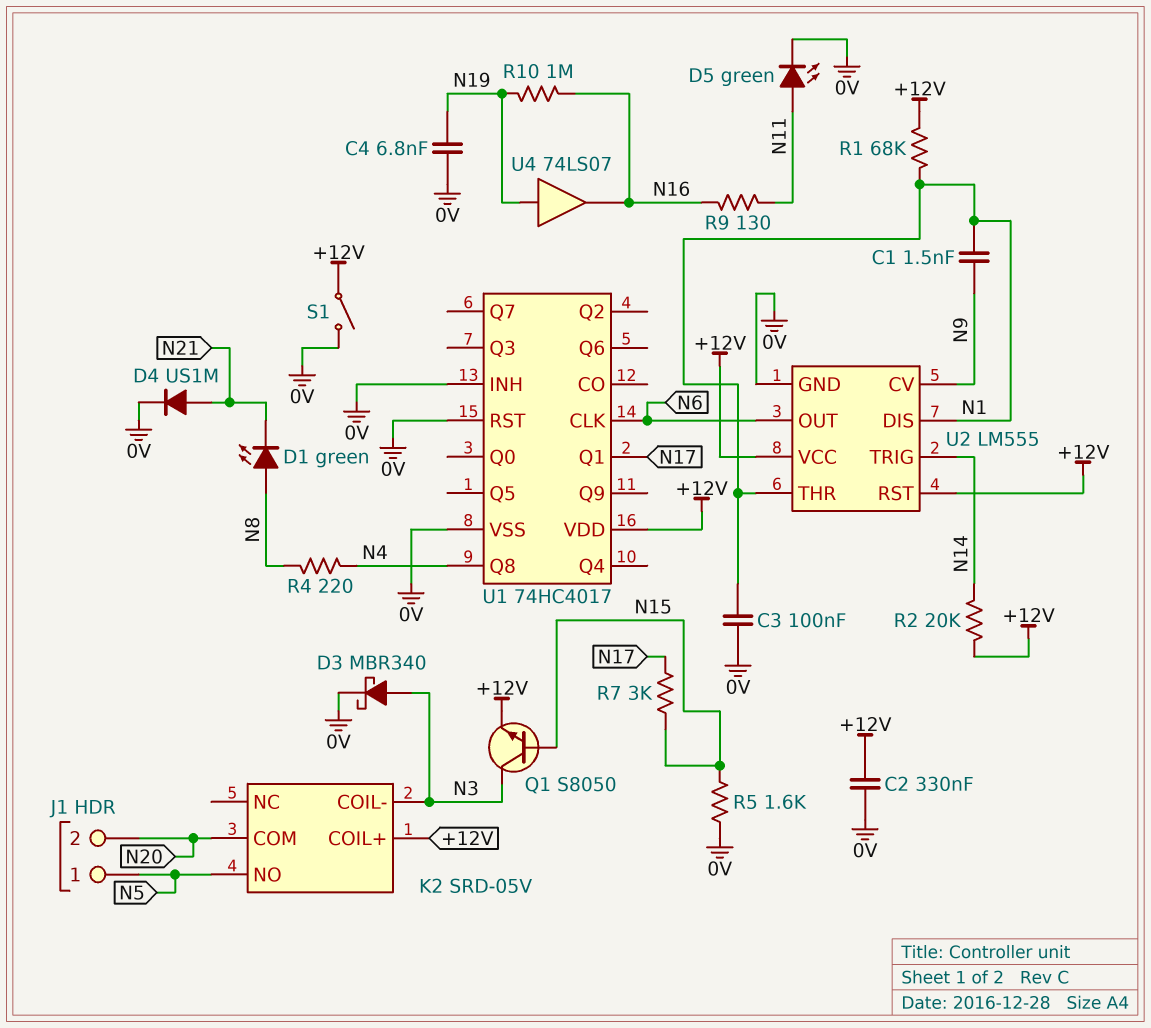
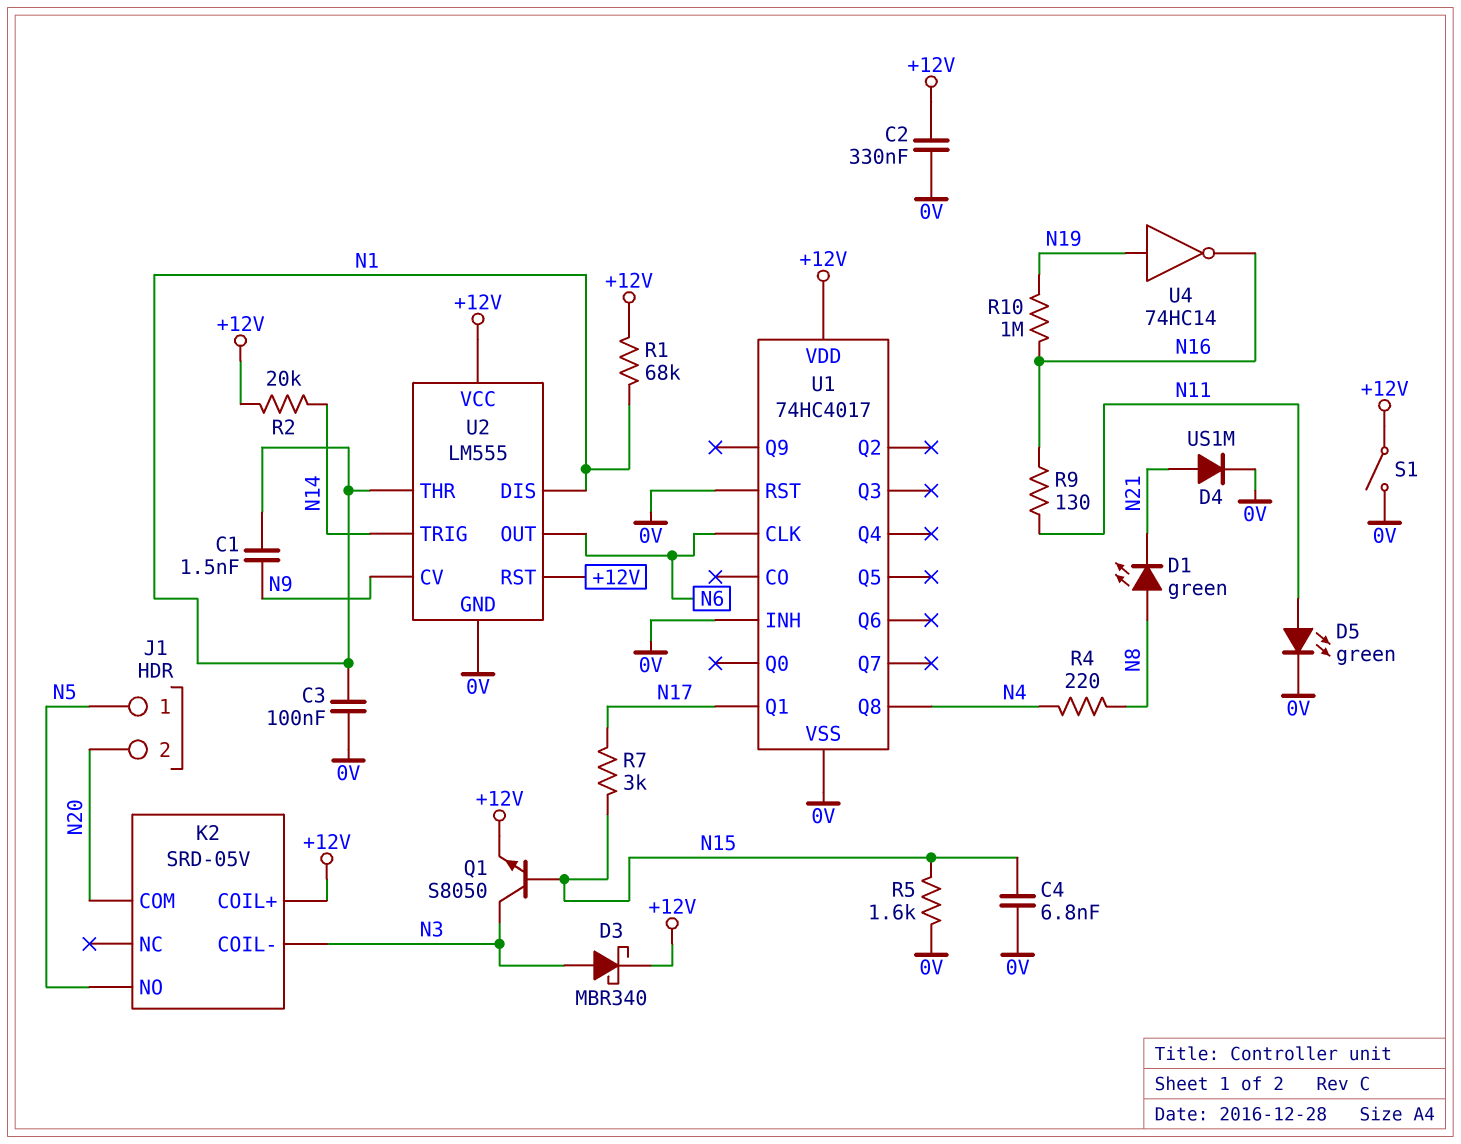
C4: 6.8nF (0V, N19) -> 6.8nF (0V, N15)
D3: schottky MBR340 (A N3, K 0V) -> schottky MBR340 (A N3, K +12V)
U4: buffer 74LS07 (in N19, out N16) -> NOT 74HC14 (in N19, out N16)

